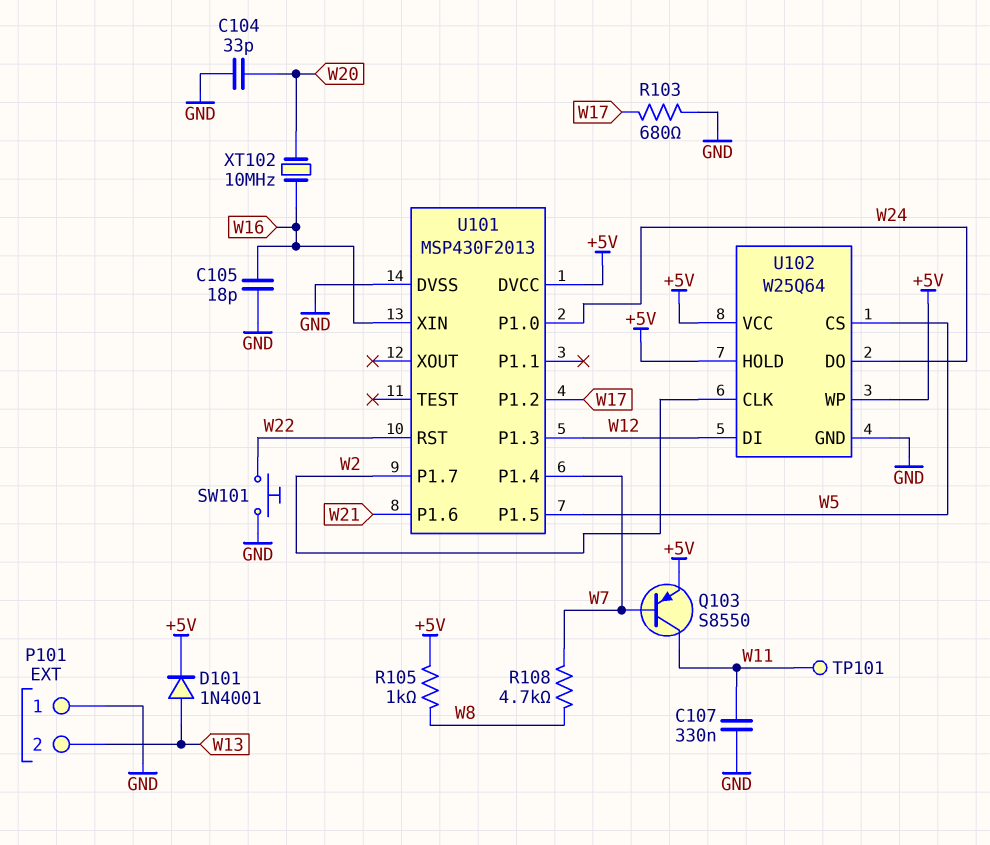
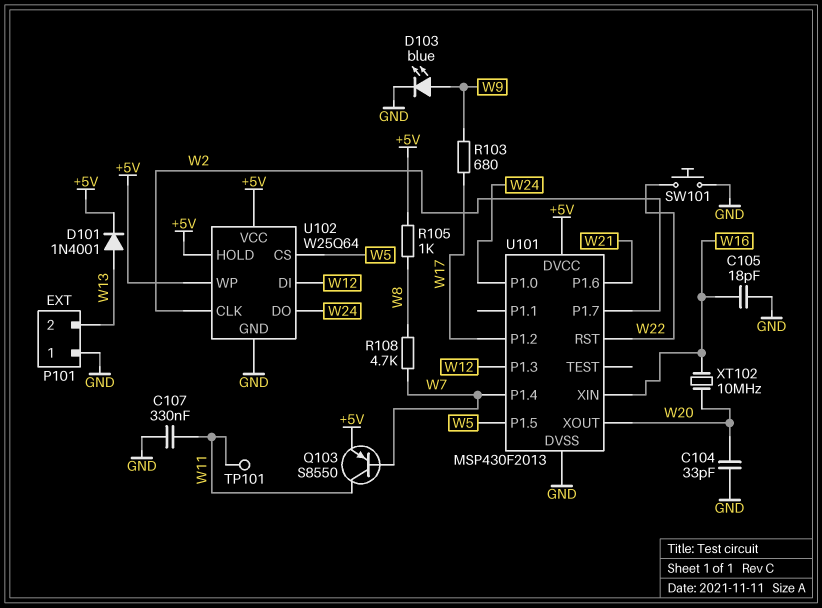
D103: none -> LED blue (A W9, K GND)
R103: 680 (GND, W17) -> 680 (W9, W17)
U101 pin XOUT: none -> W20

